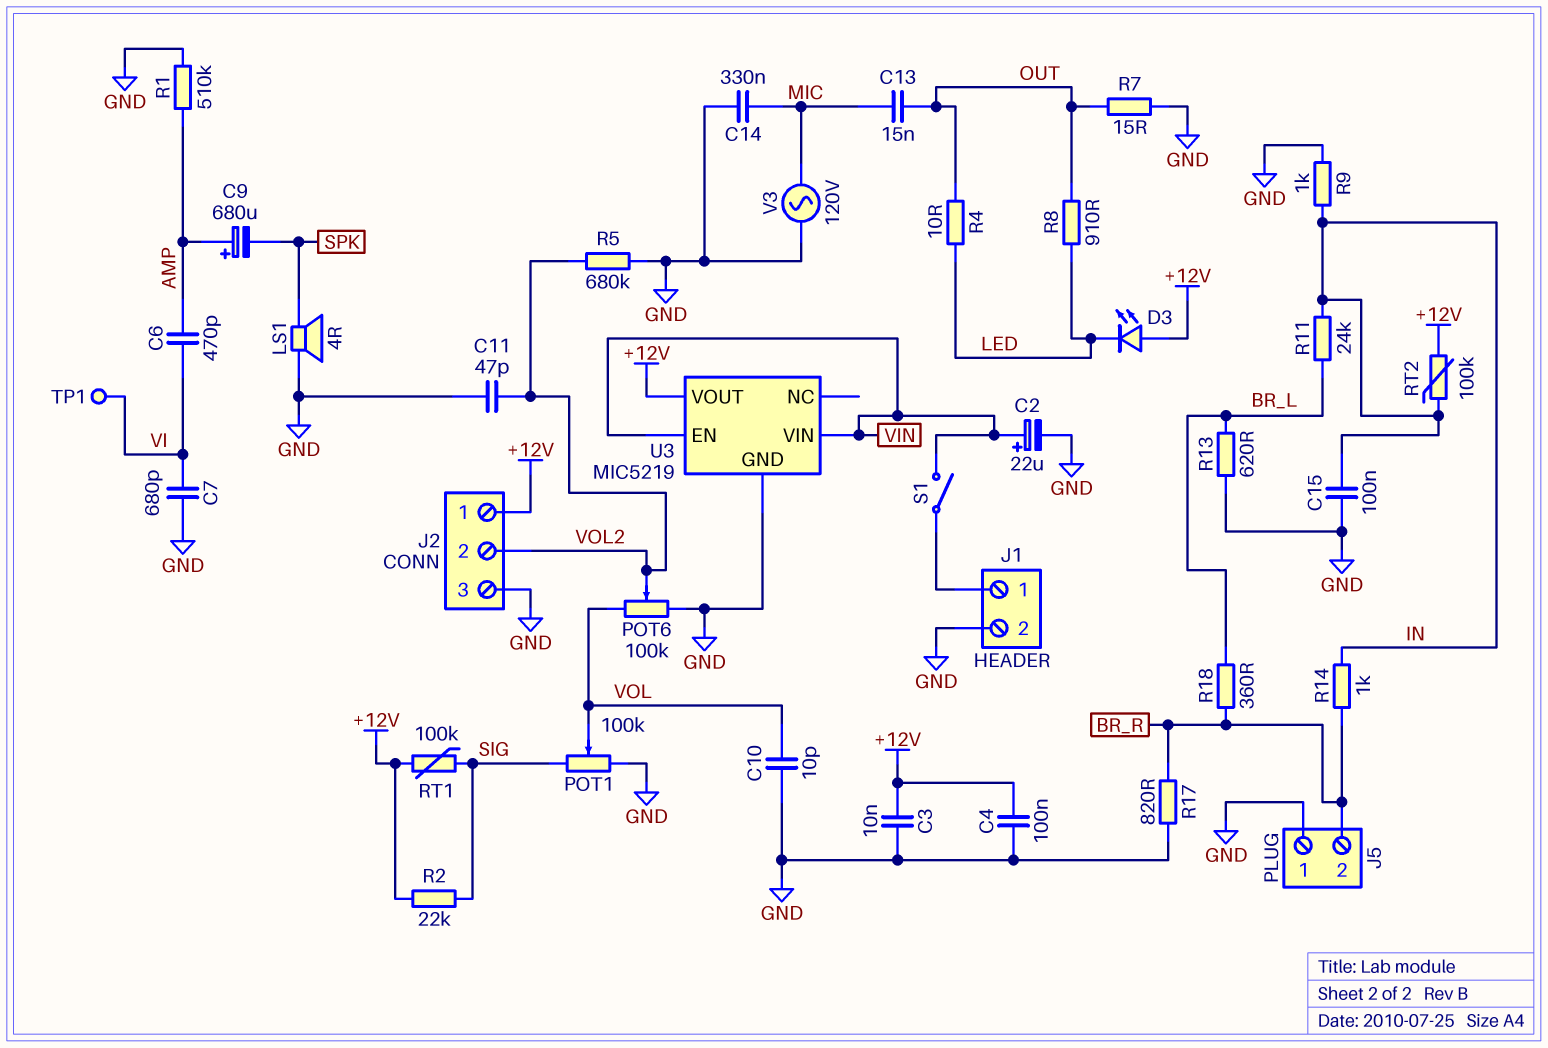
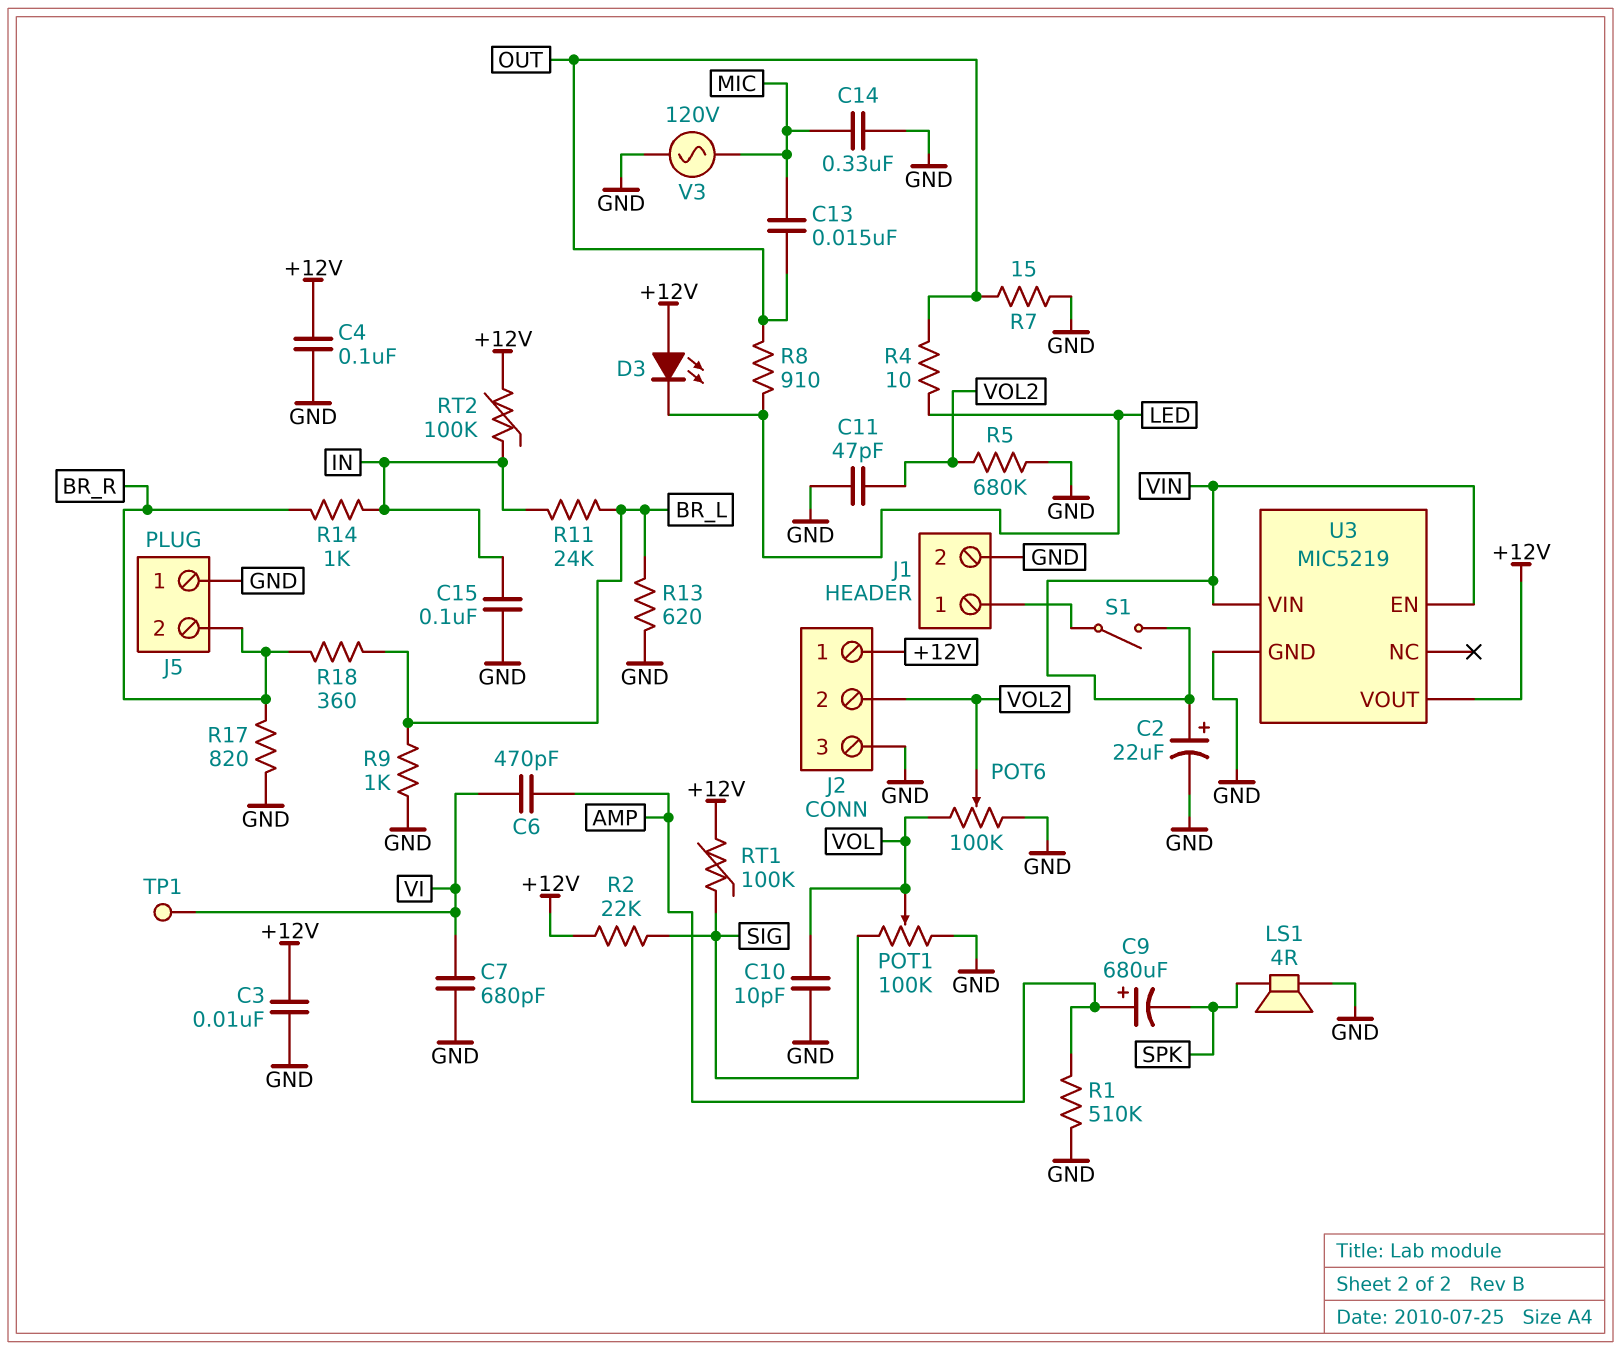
R9: 1k (GND, IN) -> 1k (BR_L, GND)

